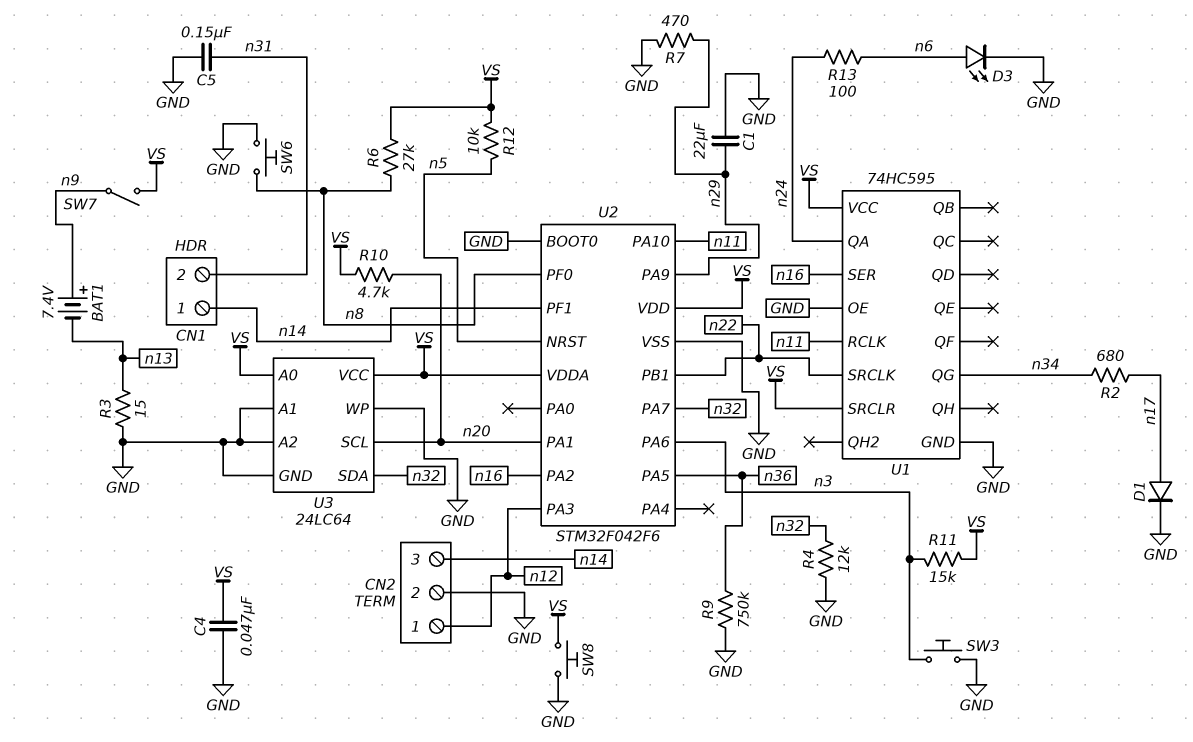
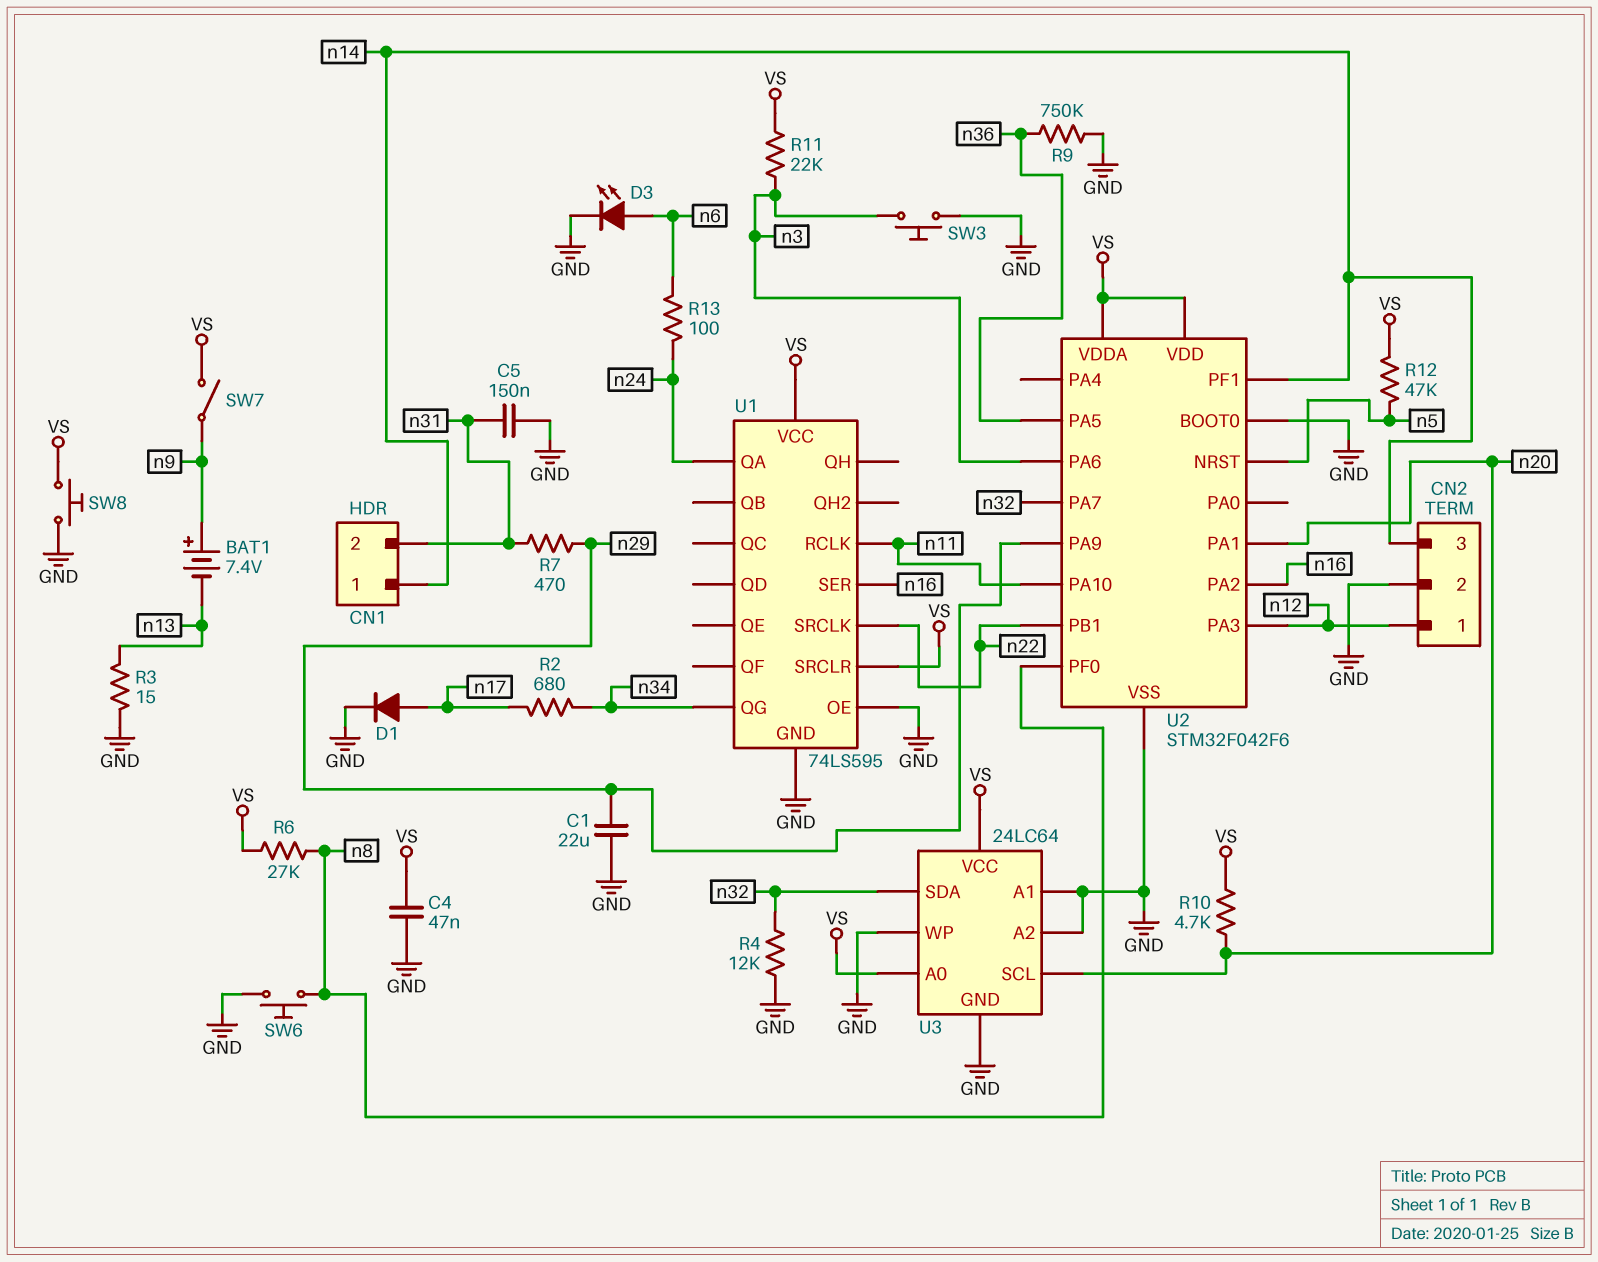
R7: 470 (GND, n29) -> 470 (n29, n31)
R11: 15k (VS, n3) -> 22k (VS, n3)
R12: 10k (VS, n5) -> 47k (VS, n5)
U1: 74HC595 -> 74LS595

